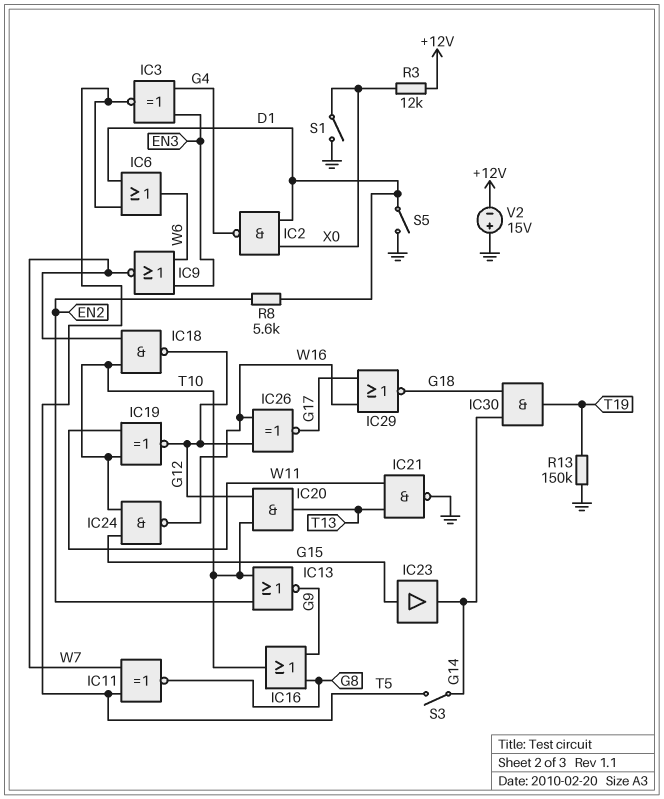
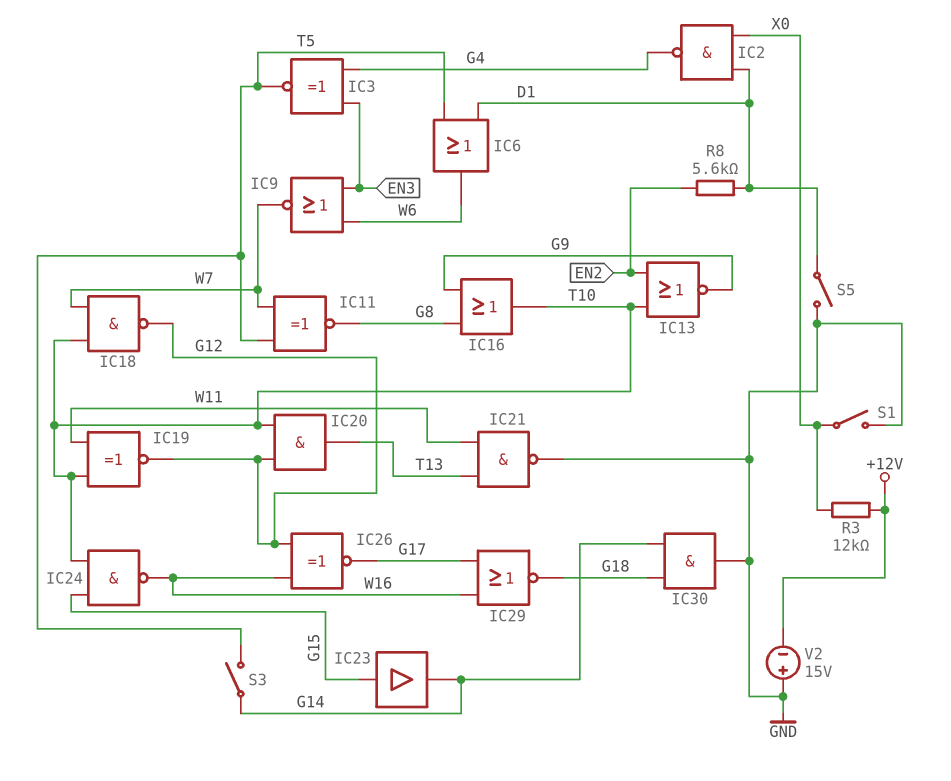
IC30: AND (in G14, in G18, out T19) -> AND (in G14, in G18, out GND)
R13: 150k (GND, T19) -> none

